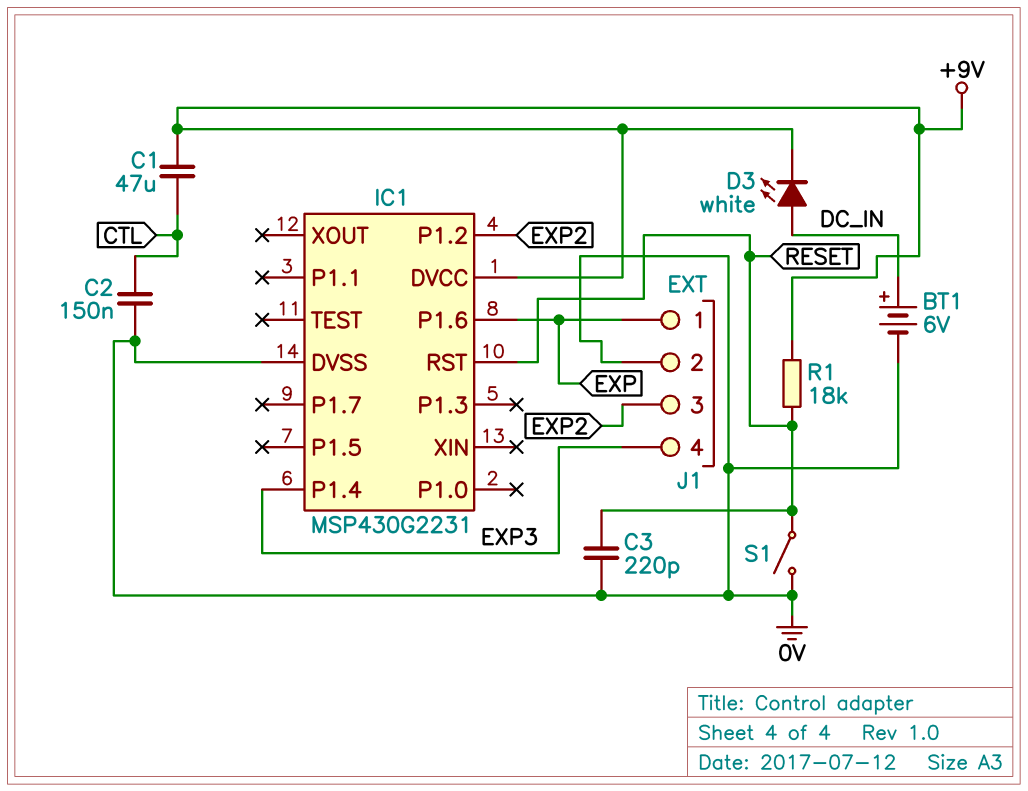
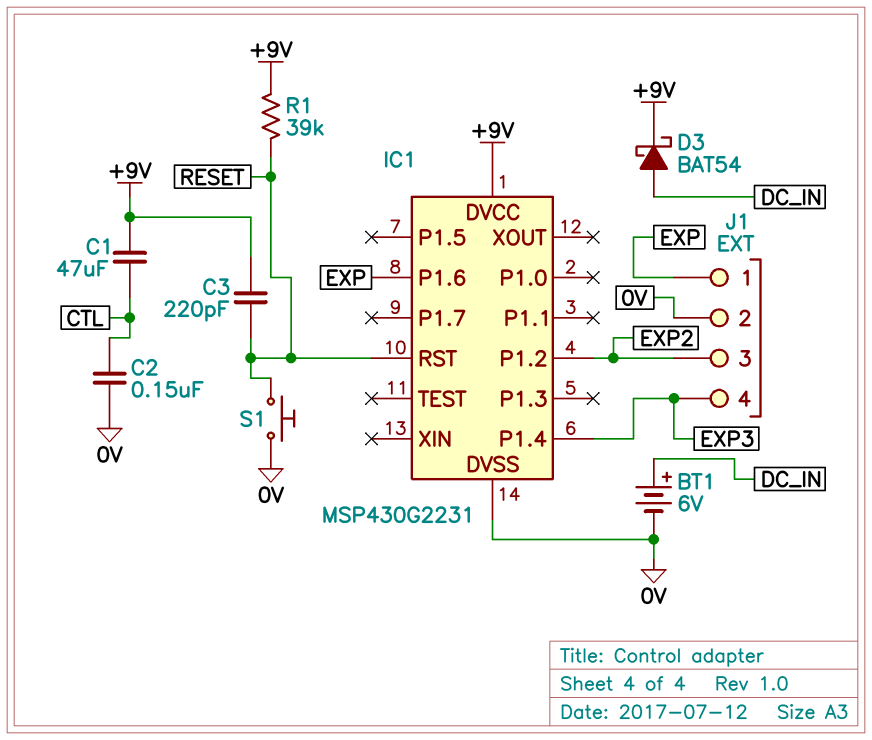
C3: 220pF (0V, RESET) -> 220pF (+9V, RESET)
D3: LED white (A DC_IN, K +9V) -> schottky BAT54 (A DC_IN, K +9V)
R1: 18k (+9V, RESET) -> 39k (+9V, RESET)
S1: switch (0V, RESET) -> button (0V, RESET)

